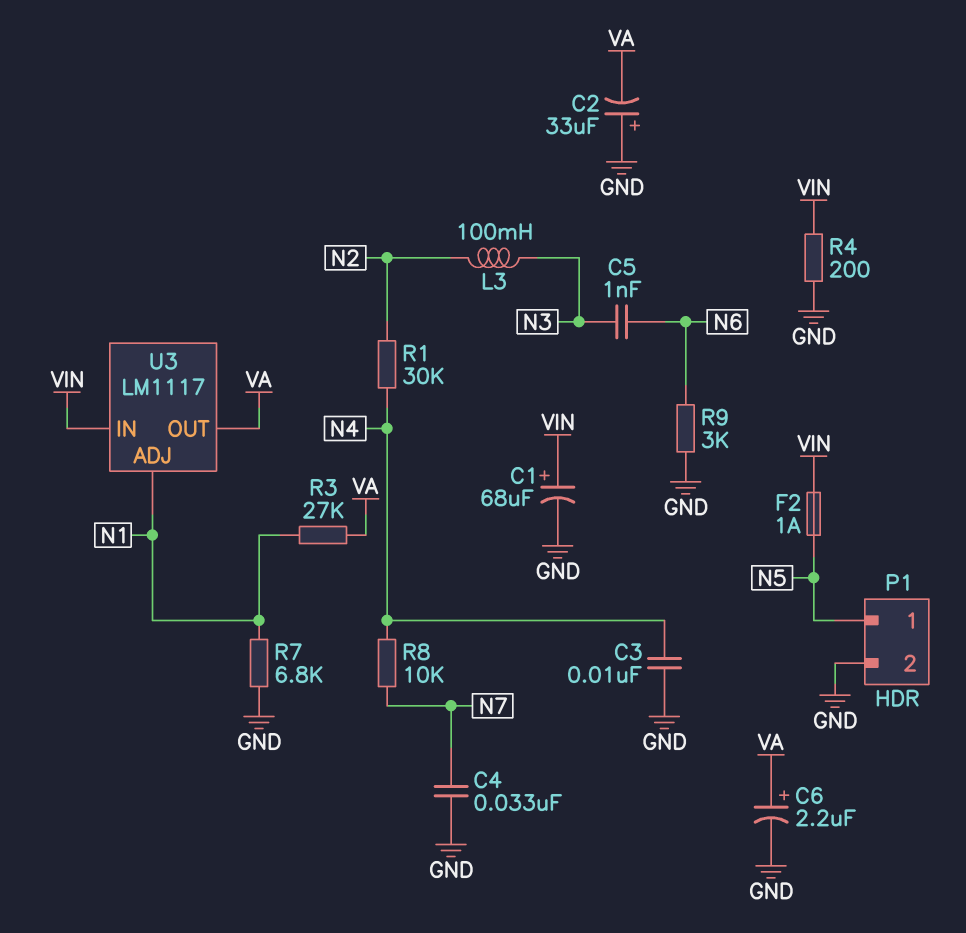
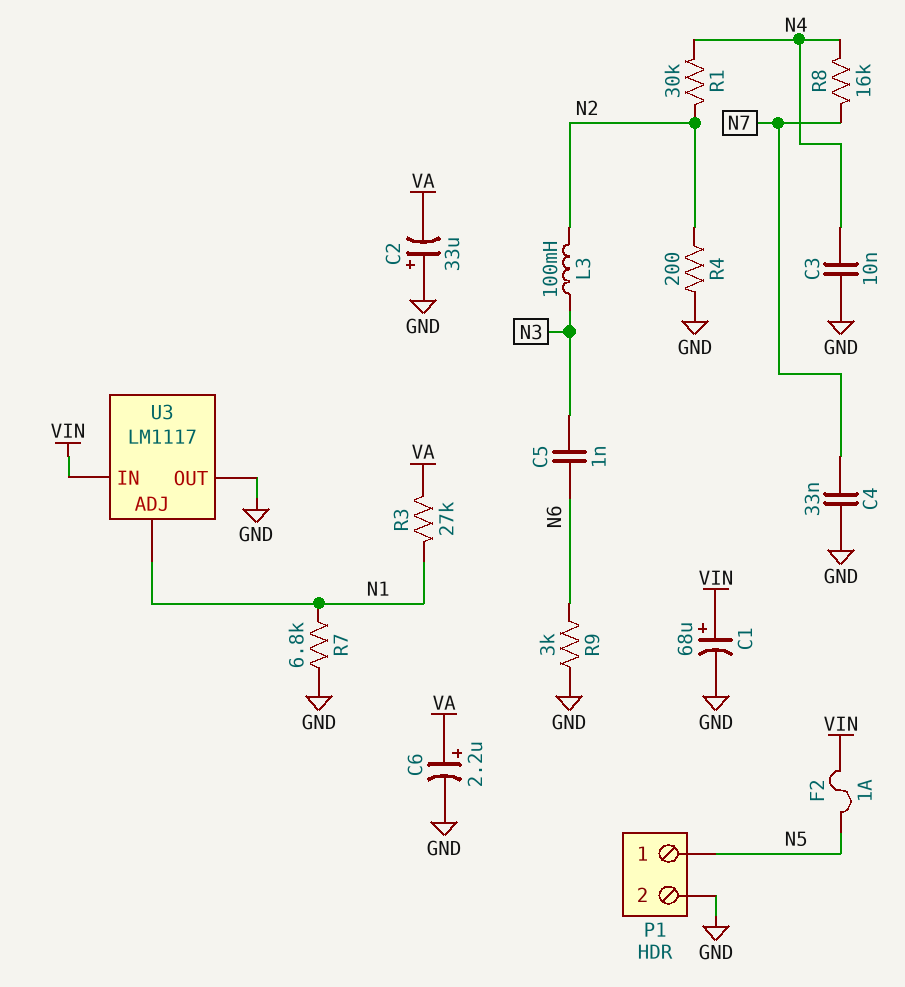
R4: 200 (GND, VIN) -> 200 (GND, N2)
R8: 10k (N4, N7) -> 16k (N4, N7)
U3 pin OUT: VA -> GND

